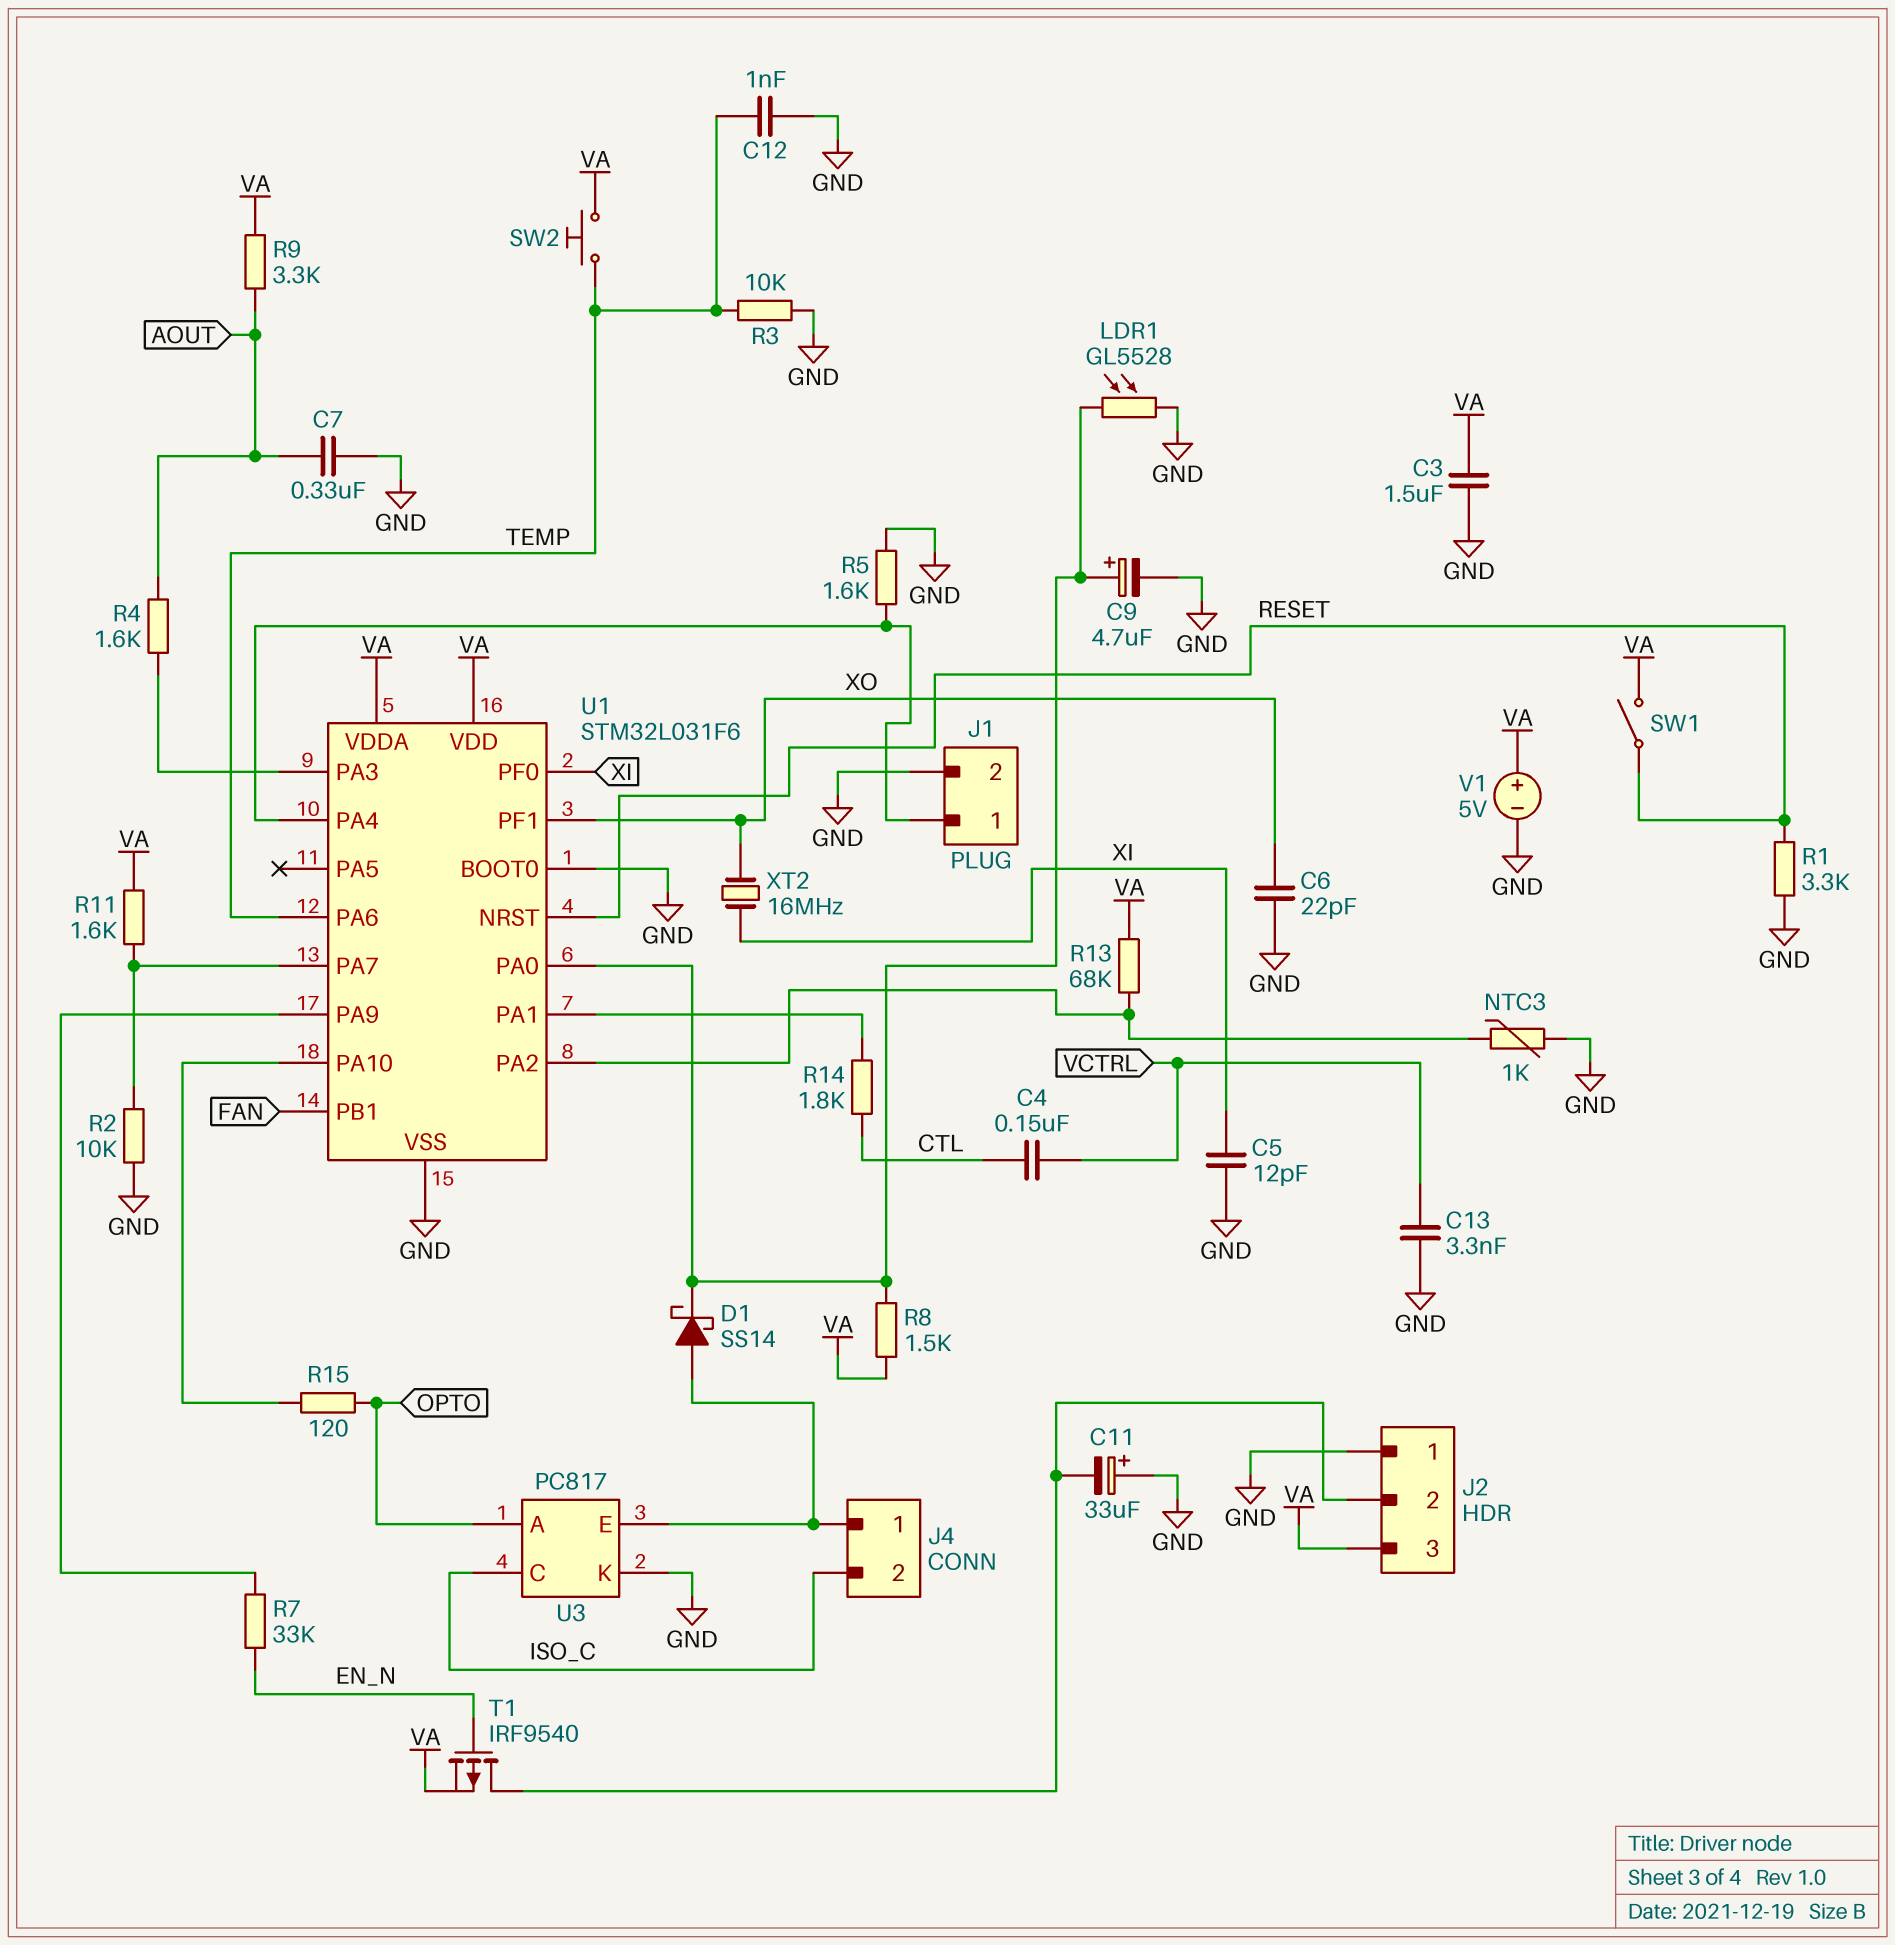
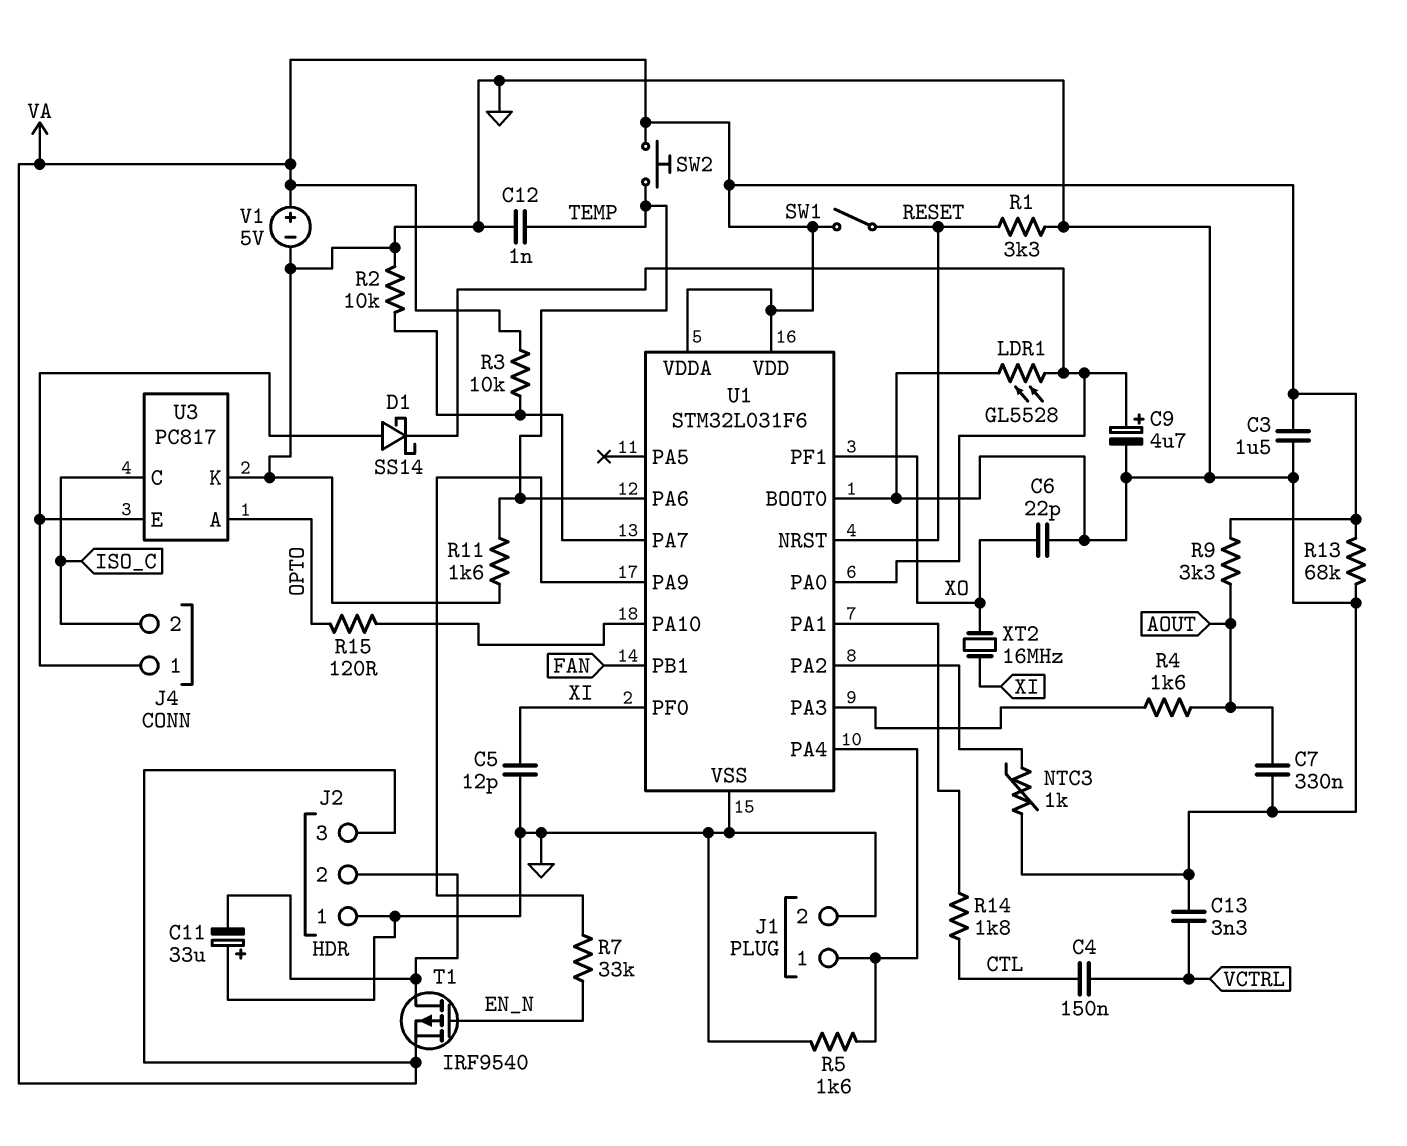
R3: 10k (GND, TEMP) -> 10k (U1/PA7, VA)
R8: 1.5k (U1/PA0, VA) -> none
R11: 1.6k (U1/PA7, VA) -> 1.6k (GND, TEMP)
R13: 68k (U1/PA2, VA) -> 68k (GND, VA)

